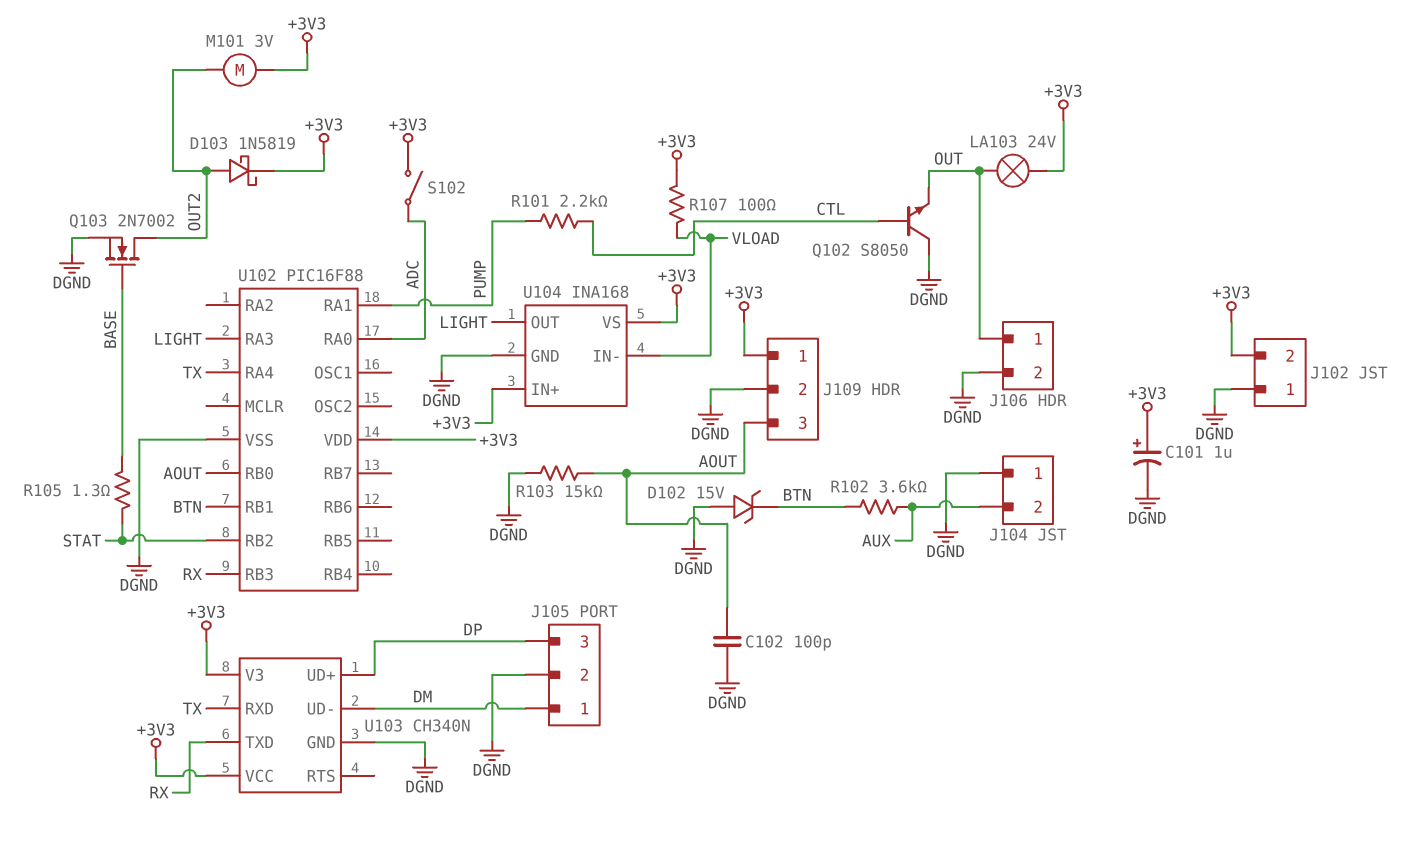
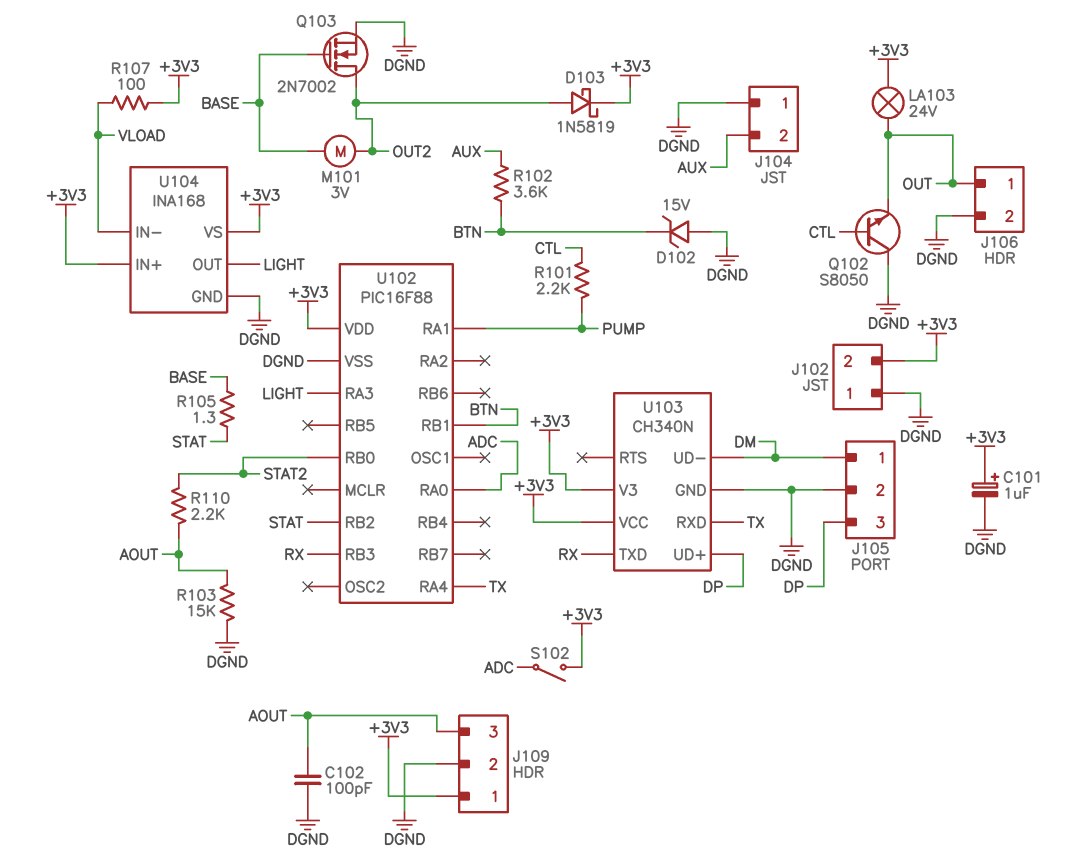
M101: motor 3V (+3V3, OUT2) -> motor 3V (BASE, OUT2)
R110: none -> 2.2k (AOUT, STAT2)
U102 pin RB0: AOUT -> STAT2

